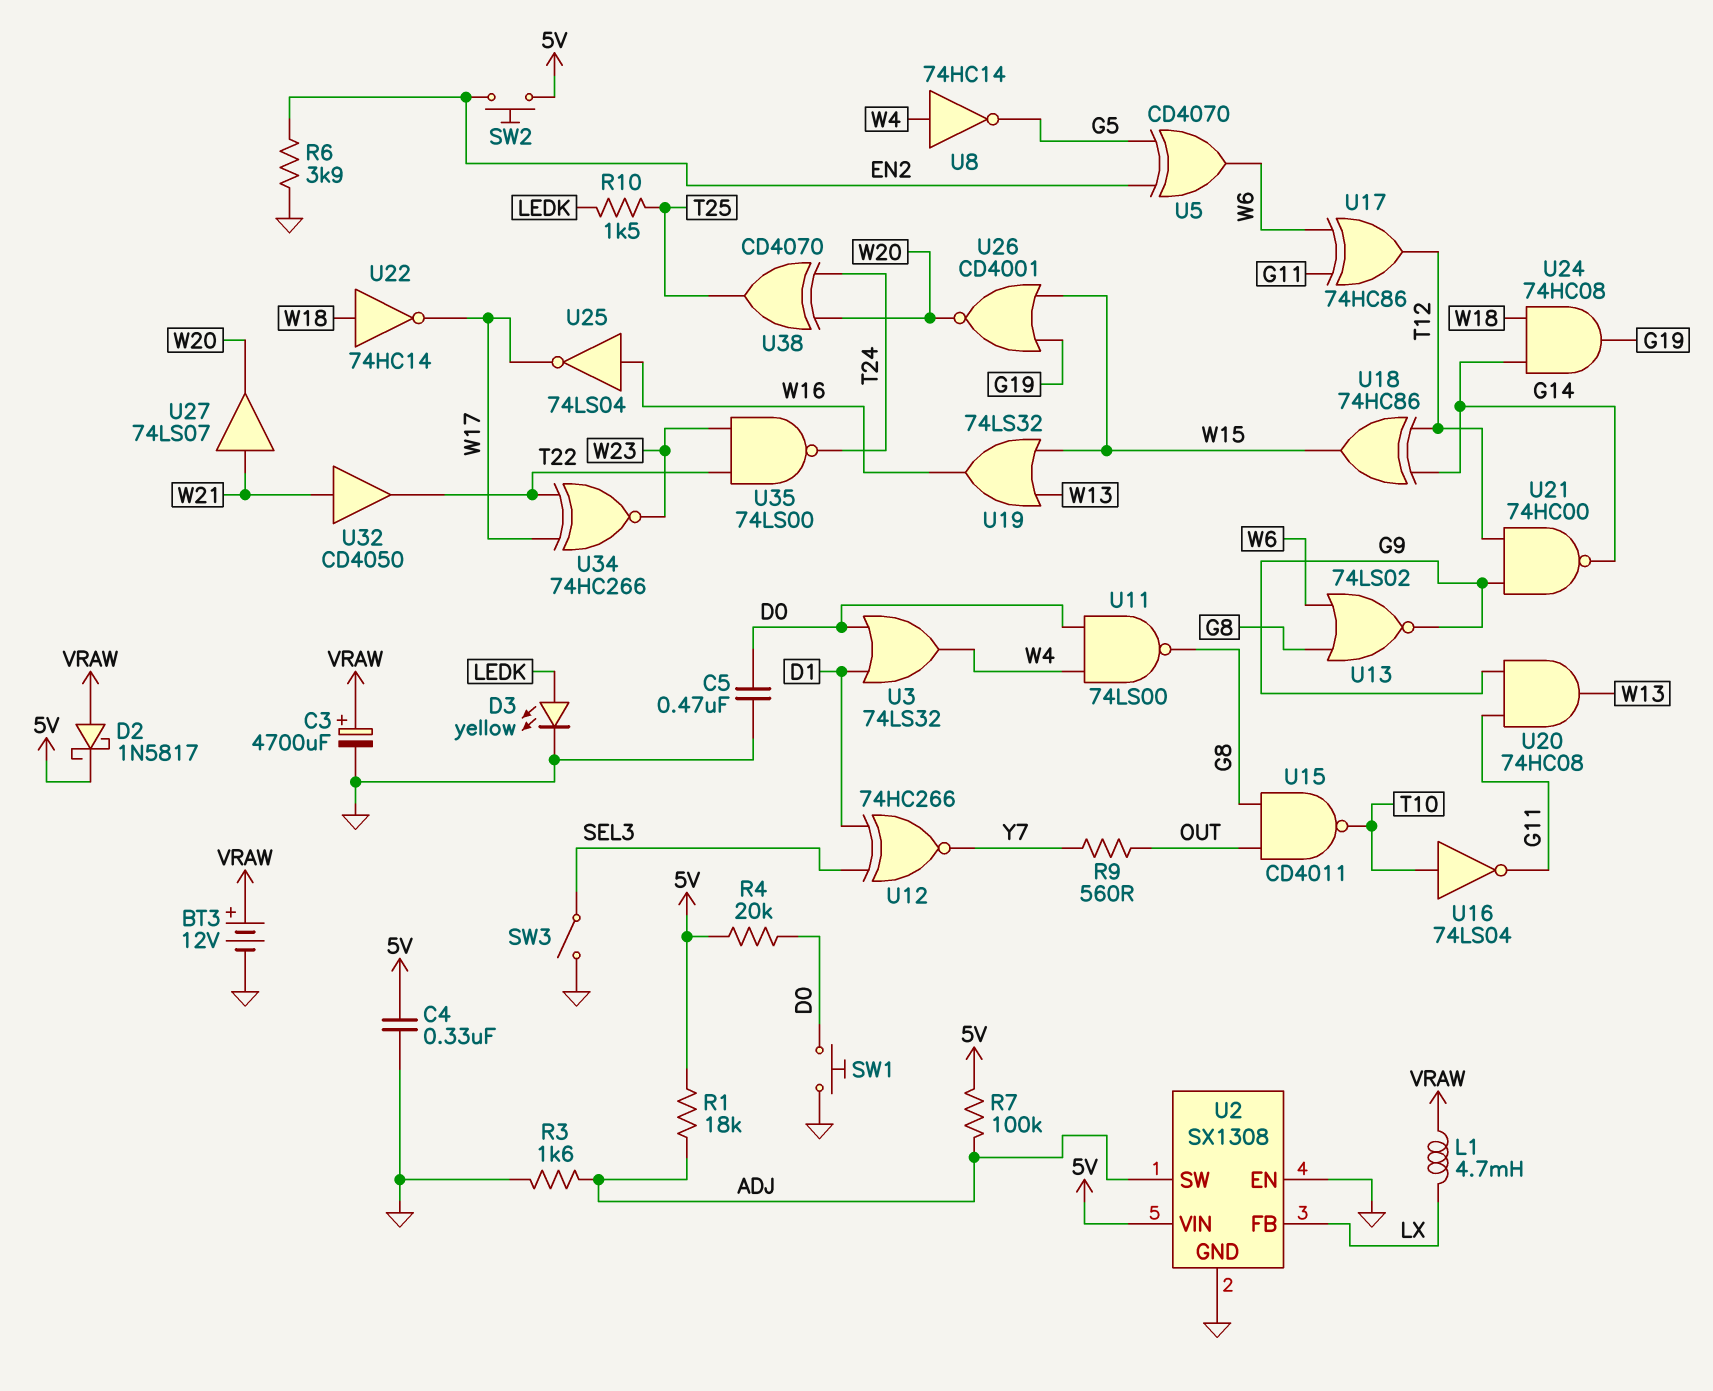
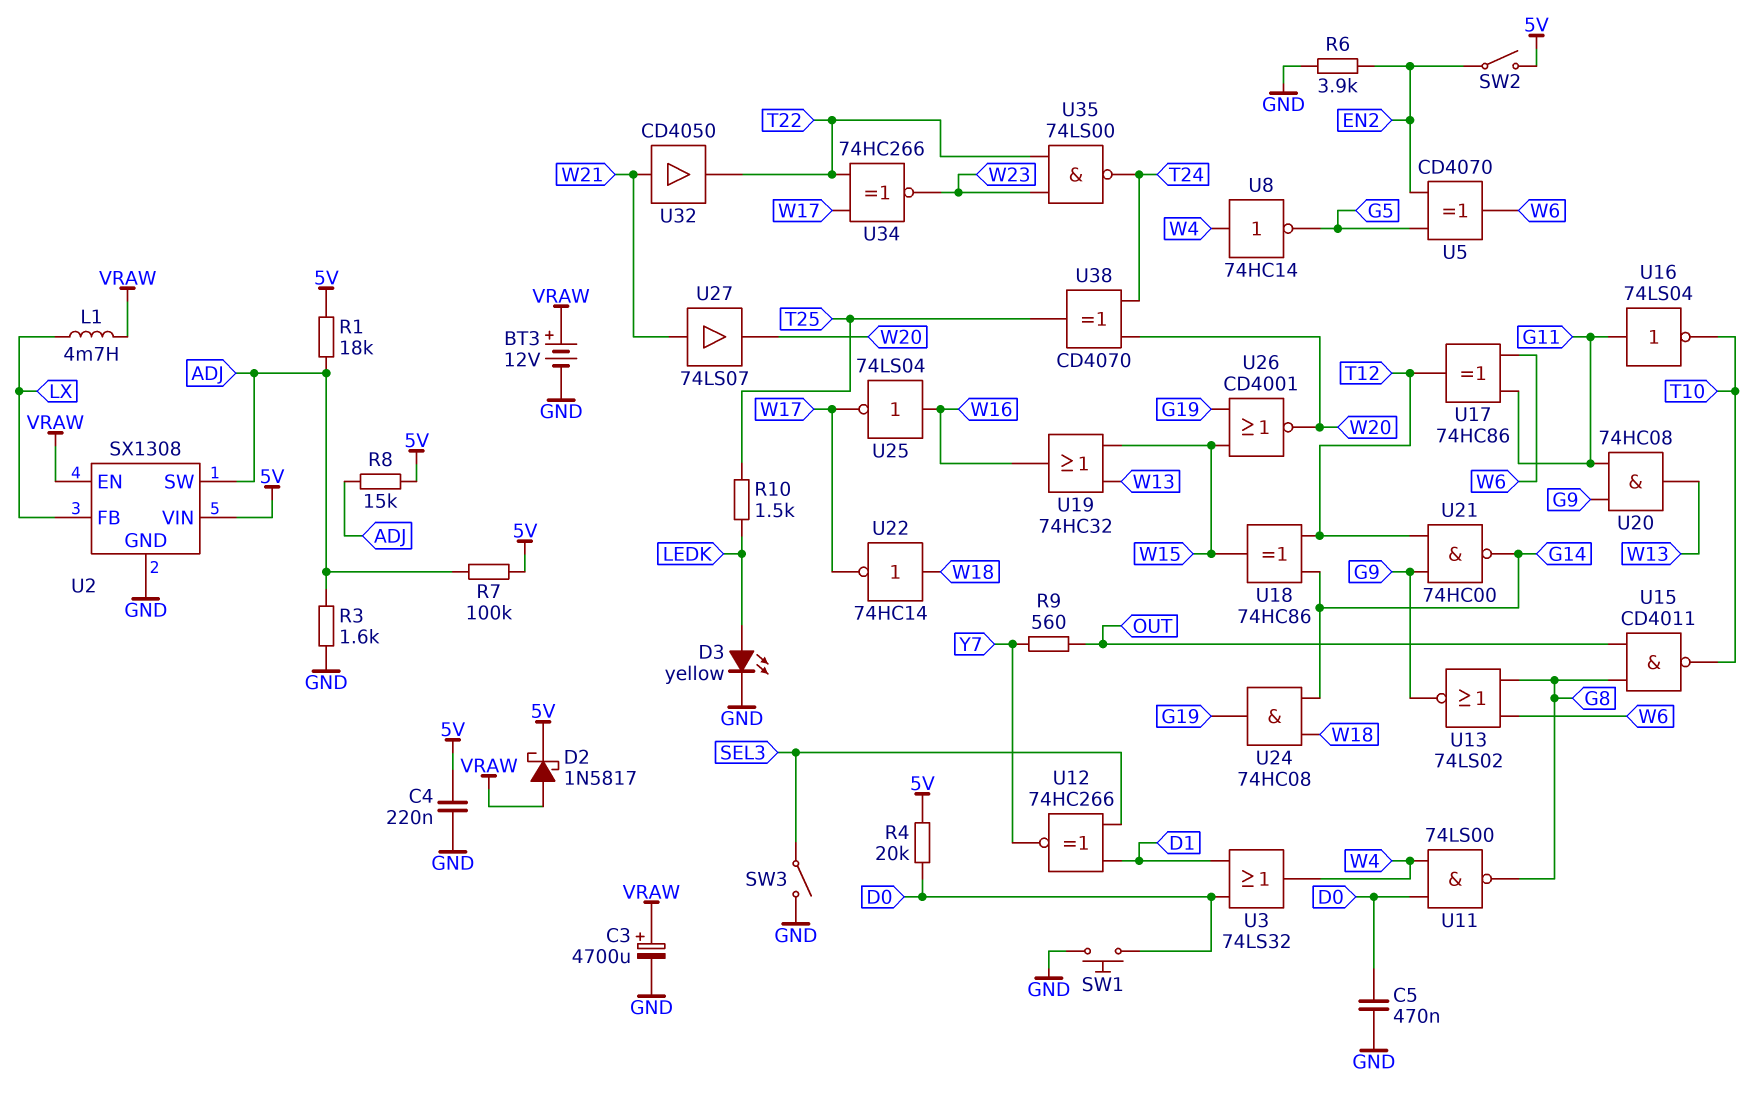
C4: 330nF (5V, GND) -> 220nF (5V, GND)
R8: none -> 15k (5V, ADJ)
SW2: button (5V, EN2) -> switch (5V, EN2)
U2 pin EN: GND -> VRAW
U16: NOT 74LS04 (in T10, out G11) -> NOT 74LS04 (in G11, out T10)
U19: OR 74LS32 (in W13, in W15, out W16) -> OR 74HC32 (in W13, in W15, out W16)

